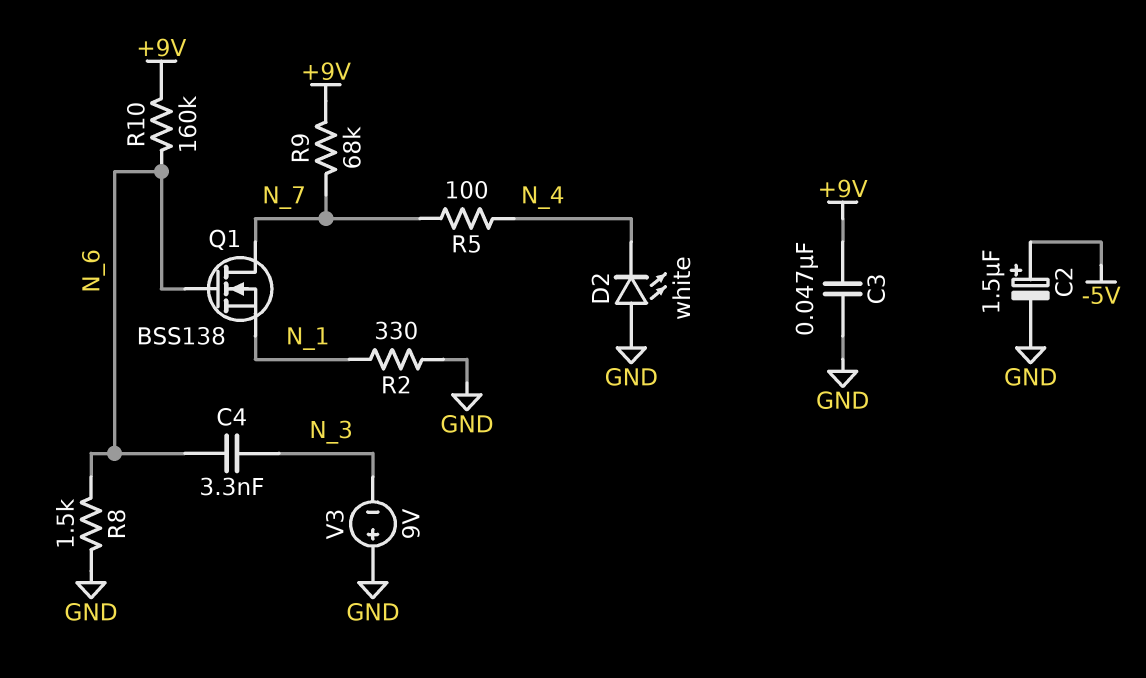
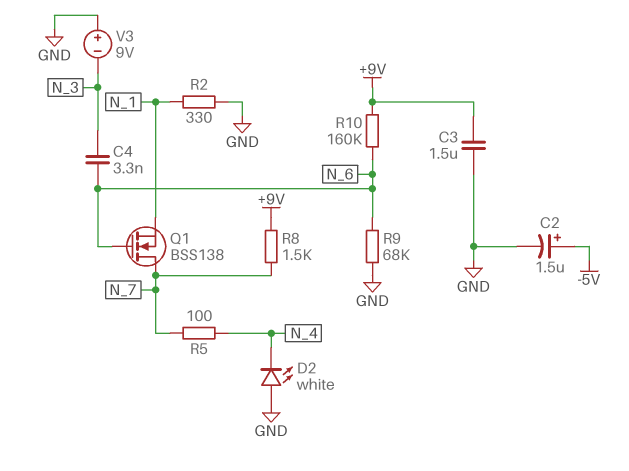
C3: 47nF (+9V, GND) -> 1.5uF (+9V, GND)
R8: 1.5k (GND, N_6) -> 1.5k (+9V, N_7)
R9: 68k (+9V, N_7) -> 68k (GND, N_6)

